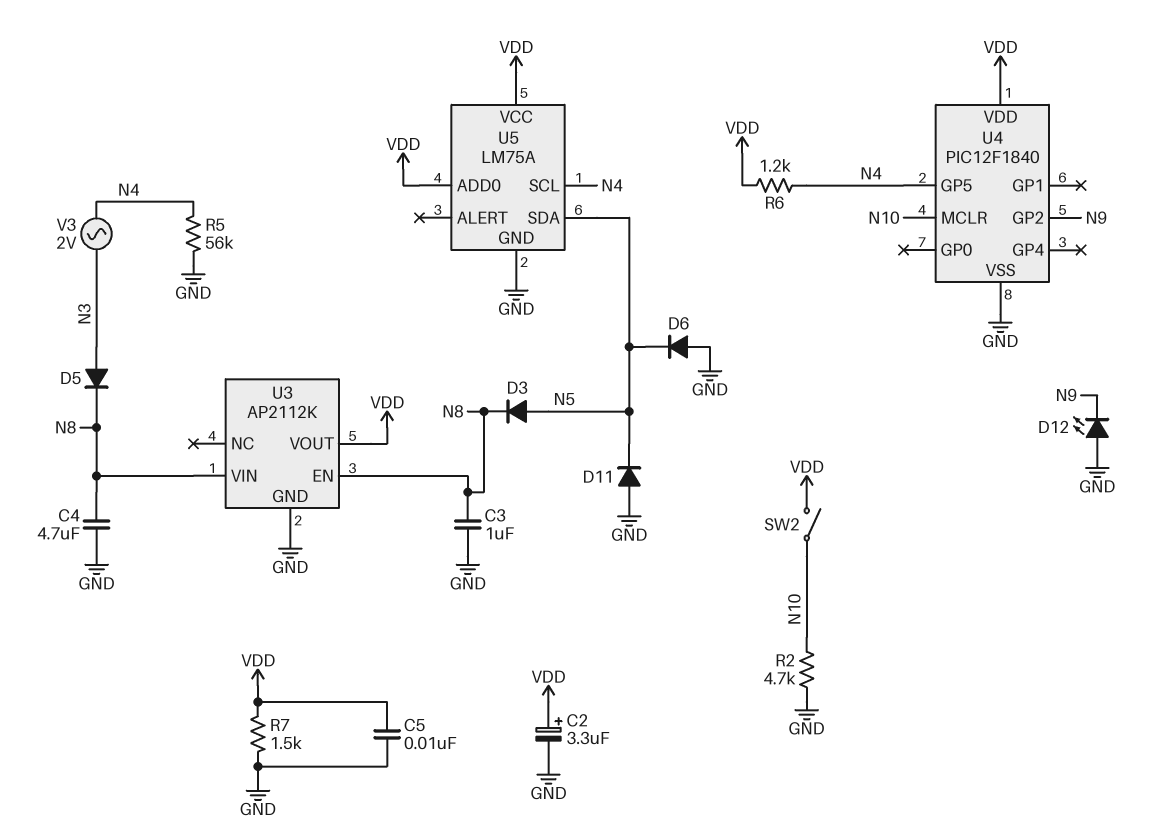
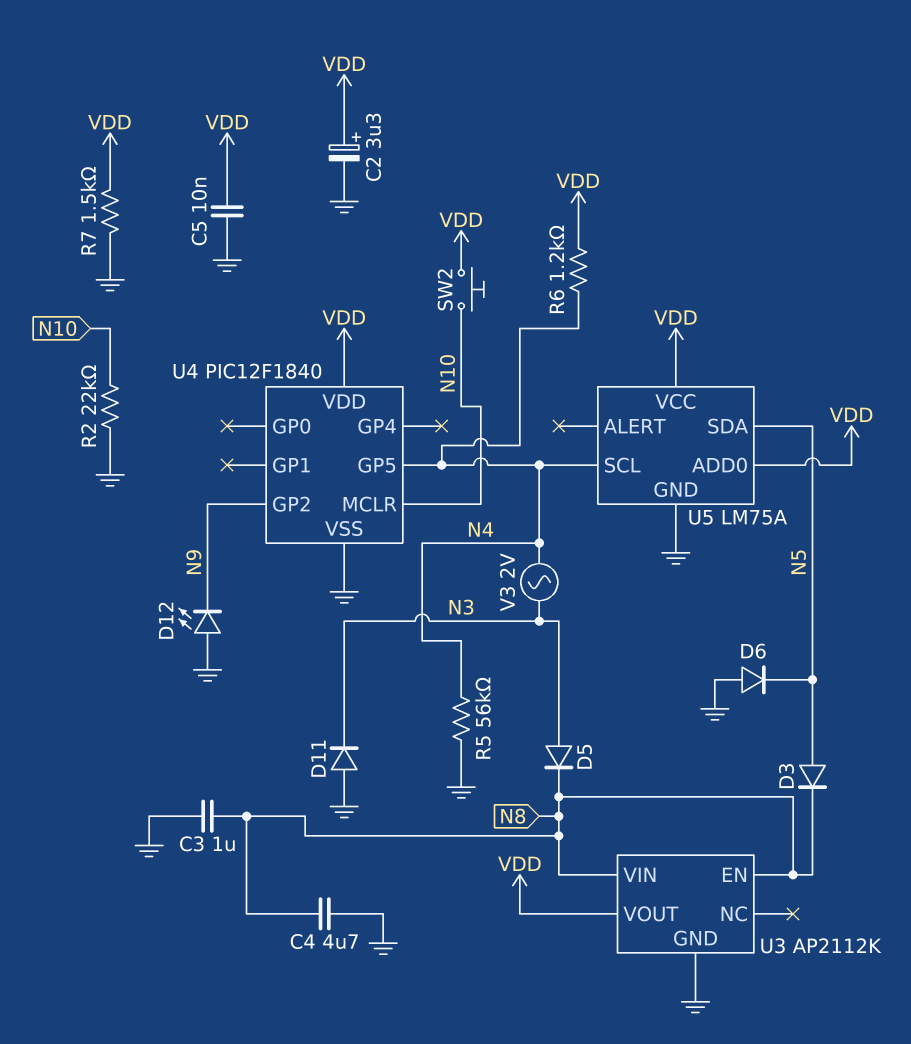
D11: diode (A GND, K N5) -> diode (A GND, K N3)
R2: 4.7k (GND, N10) -> 22k (GND, N10)
SW2: switch (N10, VDD) -> button (N10, VDD)

